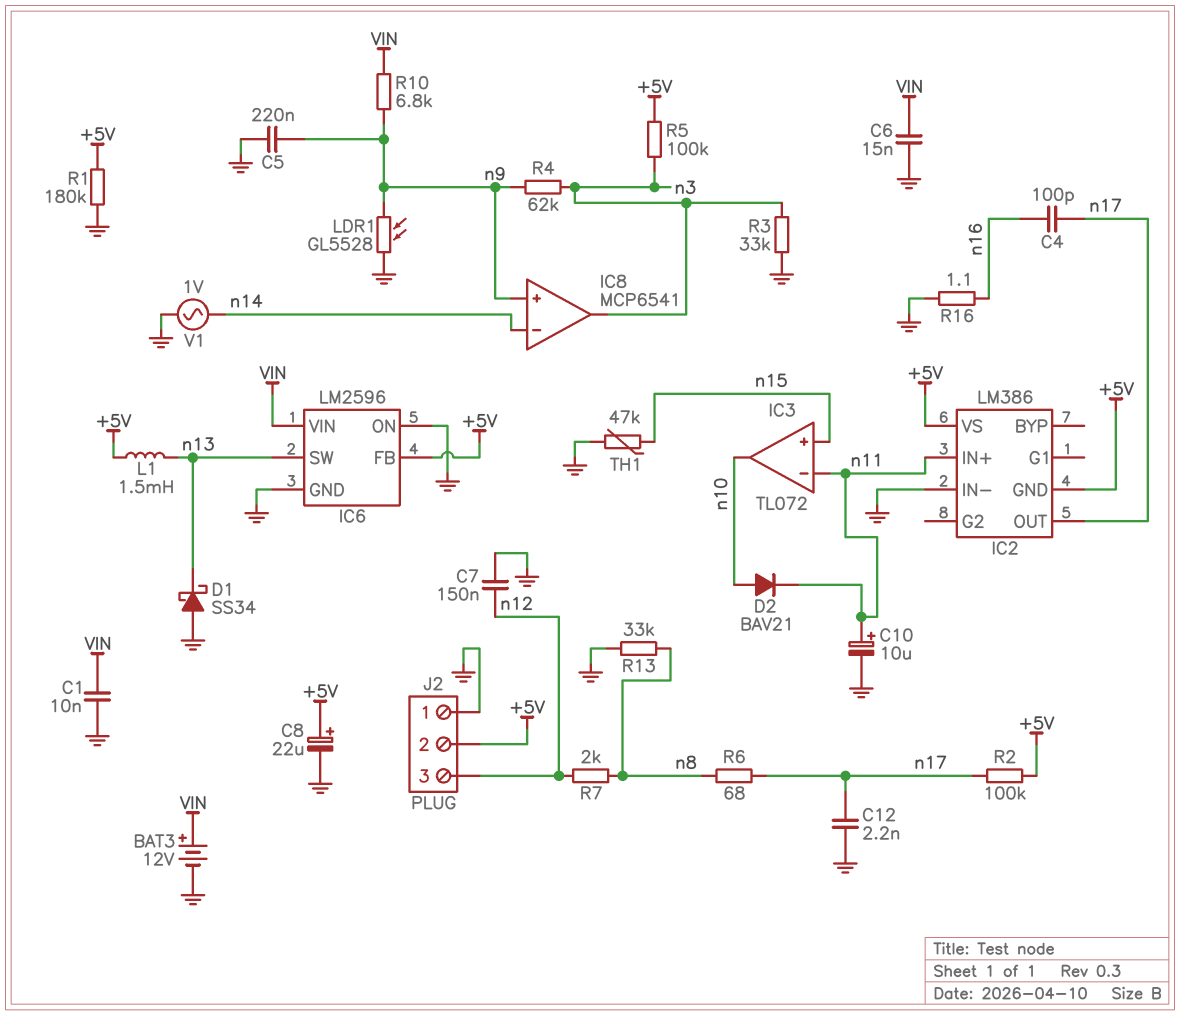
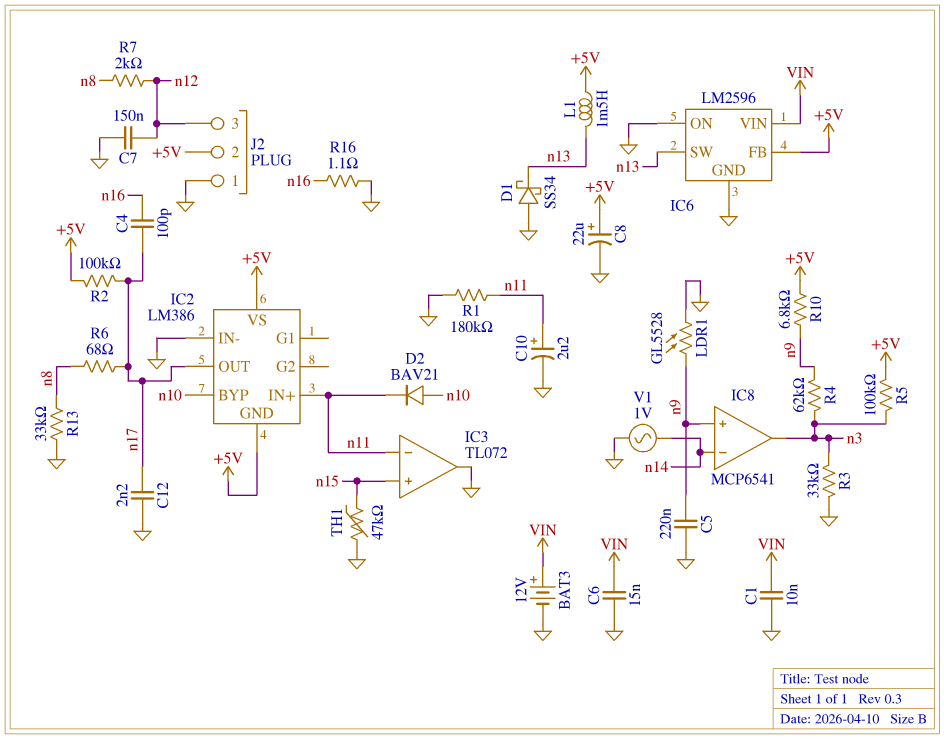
C10: 10uF (plus n11, minus GND) -> 2.2uF (plus n11, minus GND)
IC2 pin BYP: none -> n10
IC3 pin out: n10 -> GND
R1: 180k (+5V, GND) -> 180k (GND, n11)
R10: 6.8k (VIN, n9) -> 6.8k (+5V, n9)

